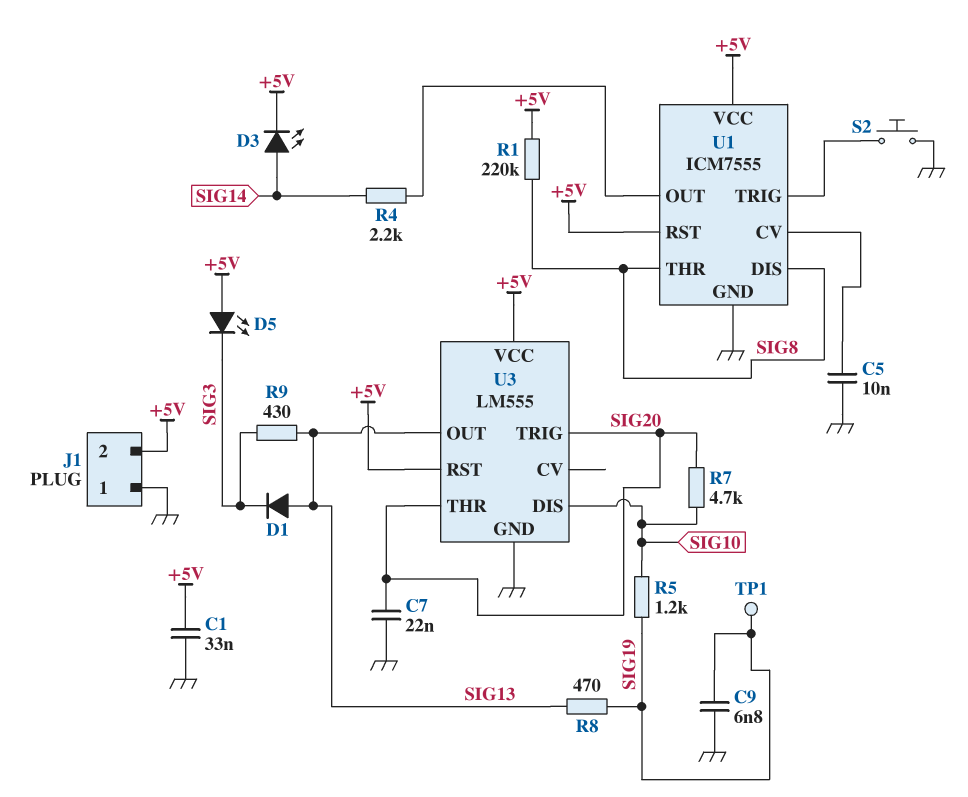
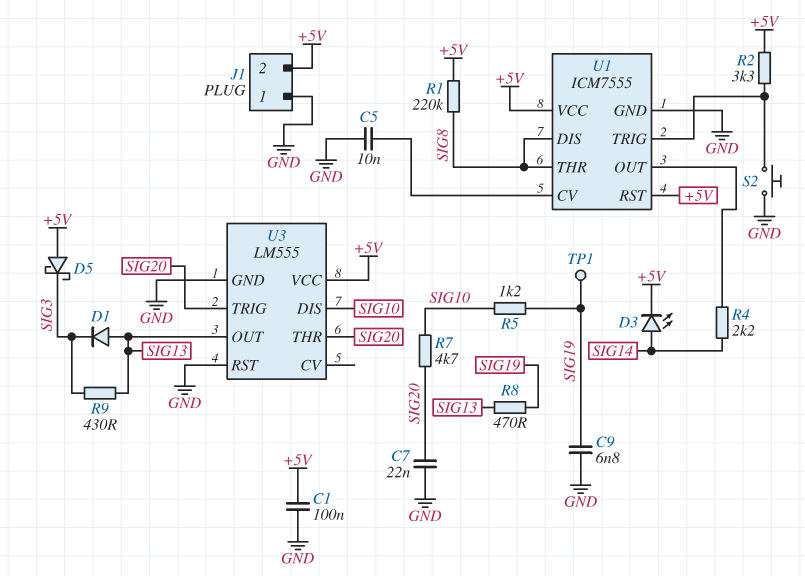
C1: 33nF (+5V, GND) -> 100nF (+5V, GND)
D5: LED (A +5V, K SIG3) -> schottky (A +5V, K SIG3)
R2: none -> 3.3k (+5V, U1/TRIG)
U3 pin RST: +5V -> GND

